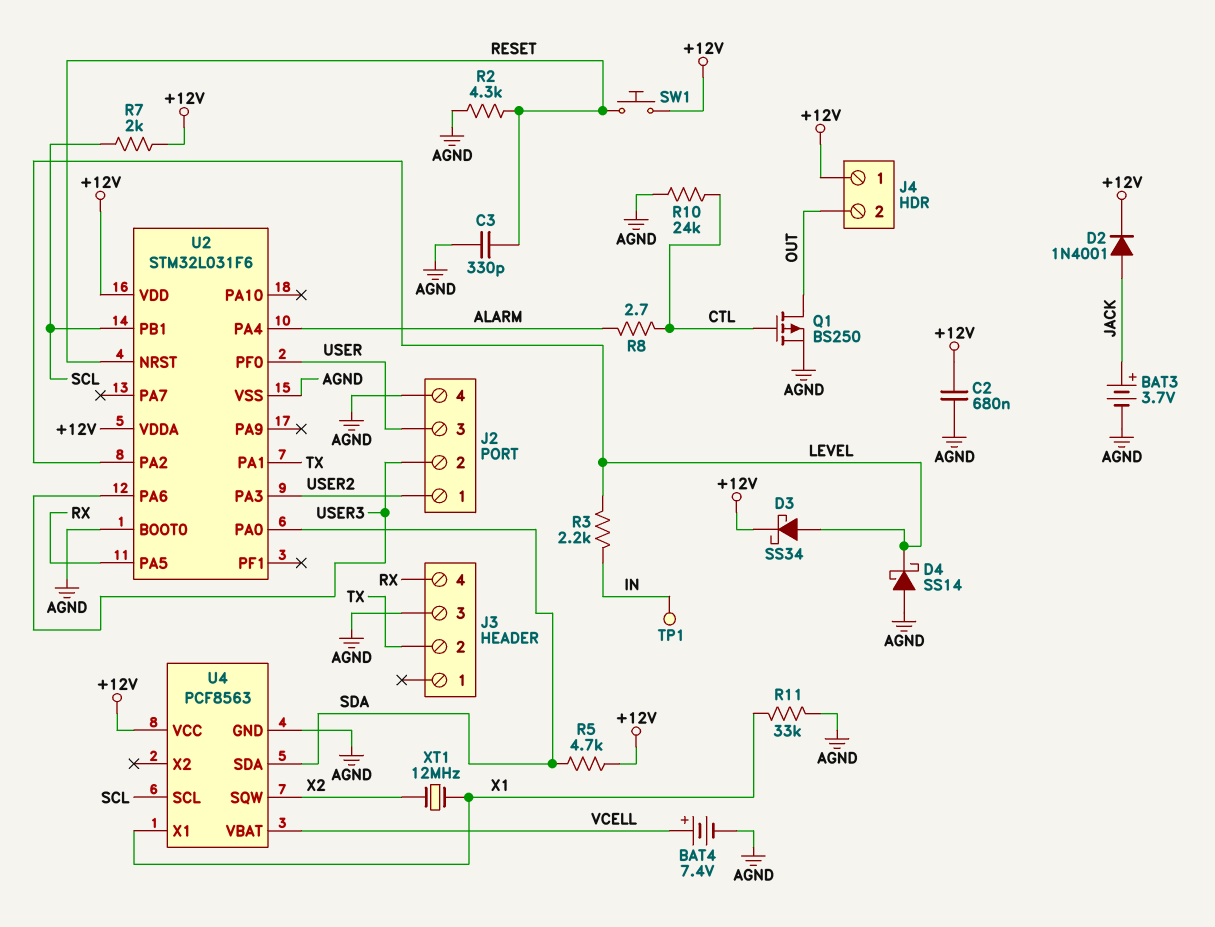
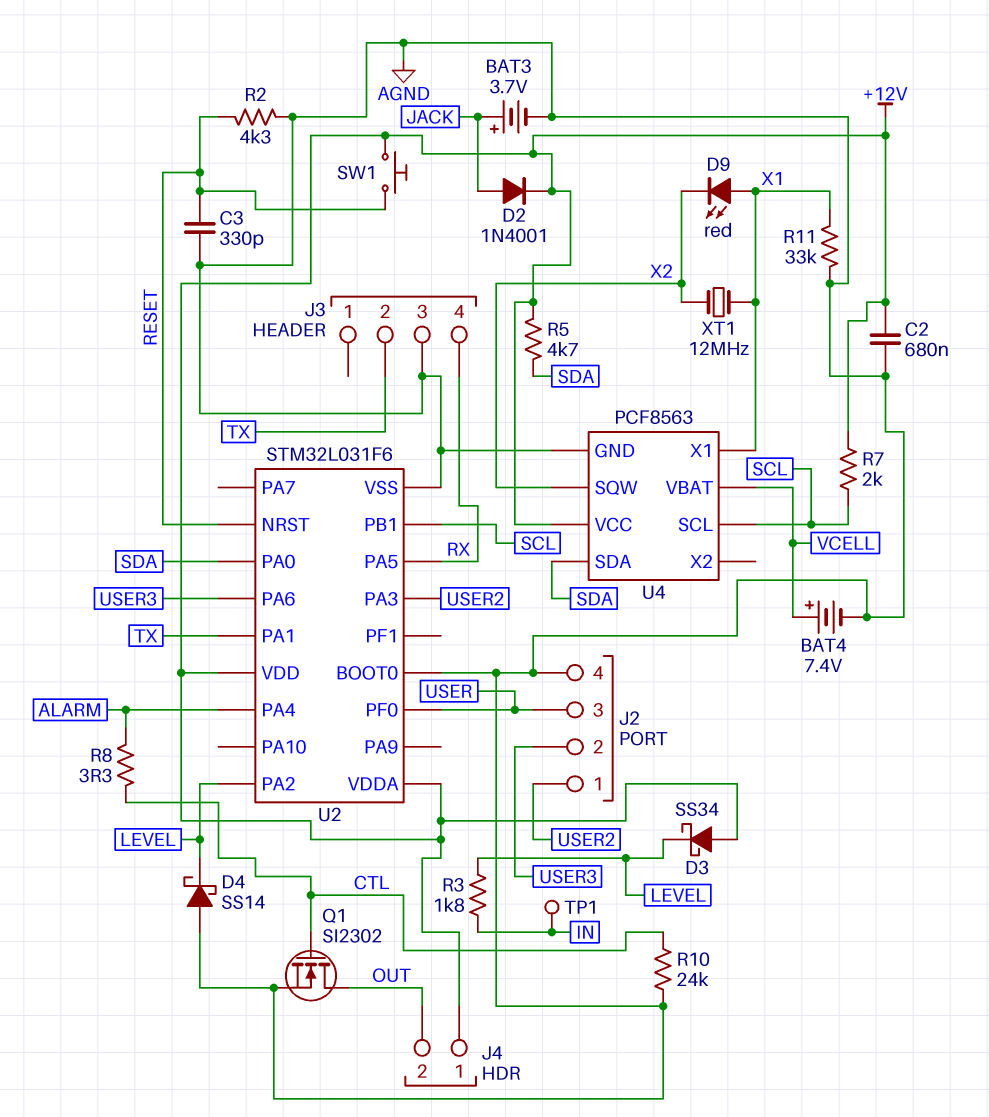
D3: schottky SS34 (A LEVEL, K +12V) -> schottky SS34 (A +12V, K LEVEL)
D9: none -> LED red (A X1, K X2)
Q1: PMOS BS250 (G CTL, D OUT, S AGND) -> NMOS SI2302 (G CTL, D OUT, S AGND)
R3: 2.2k (IN, LEVEL) -> 1.8k (IN, LEVEL)
R8: 2.7 (ALARM, CTL) -> 3.3 (ALARM, CTL)

